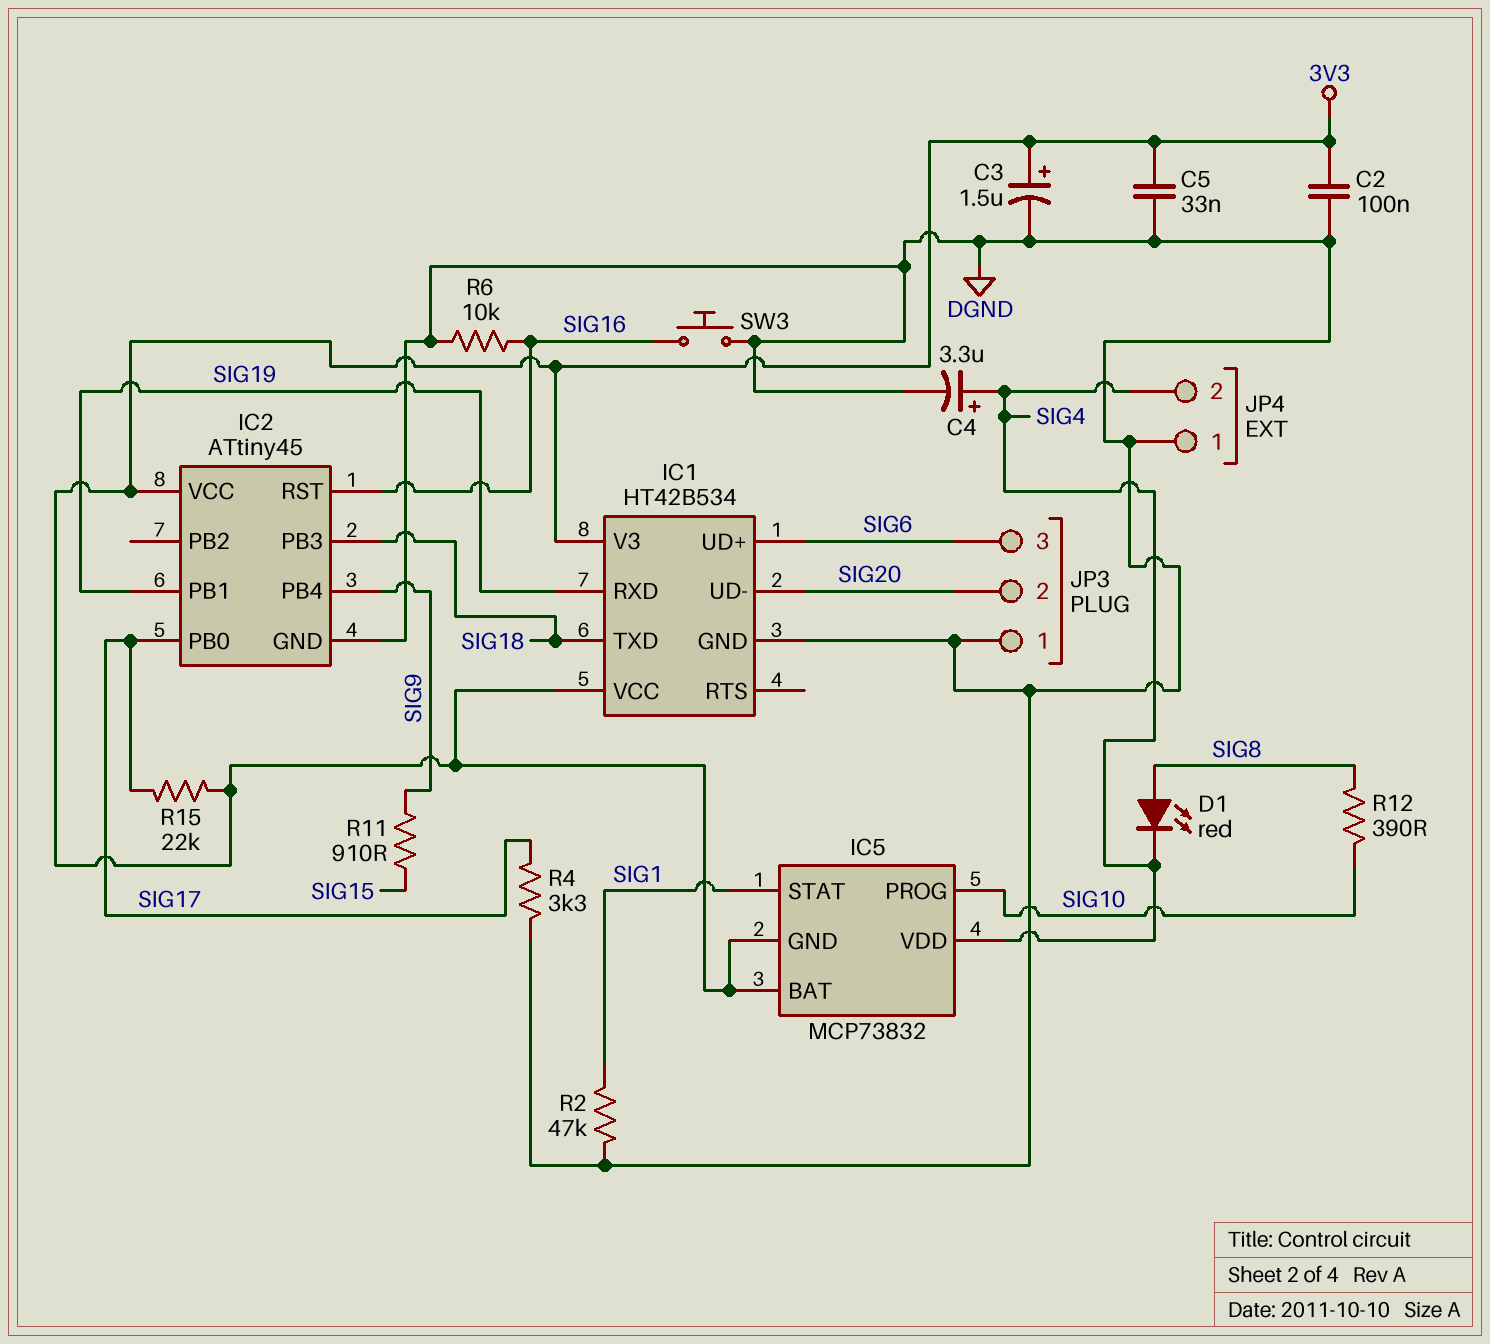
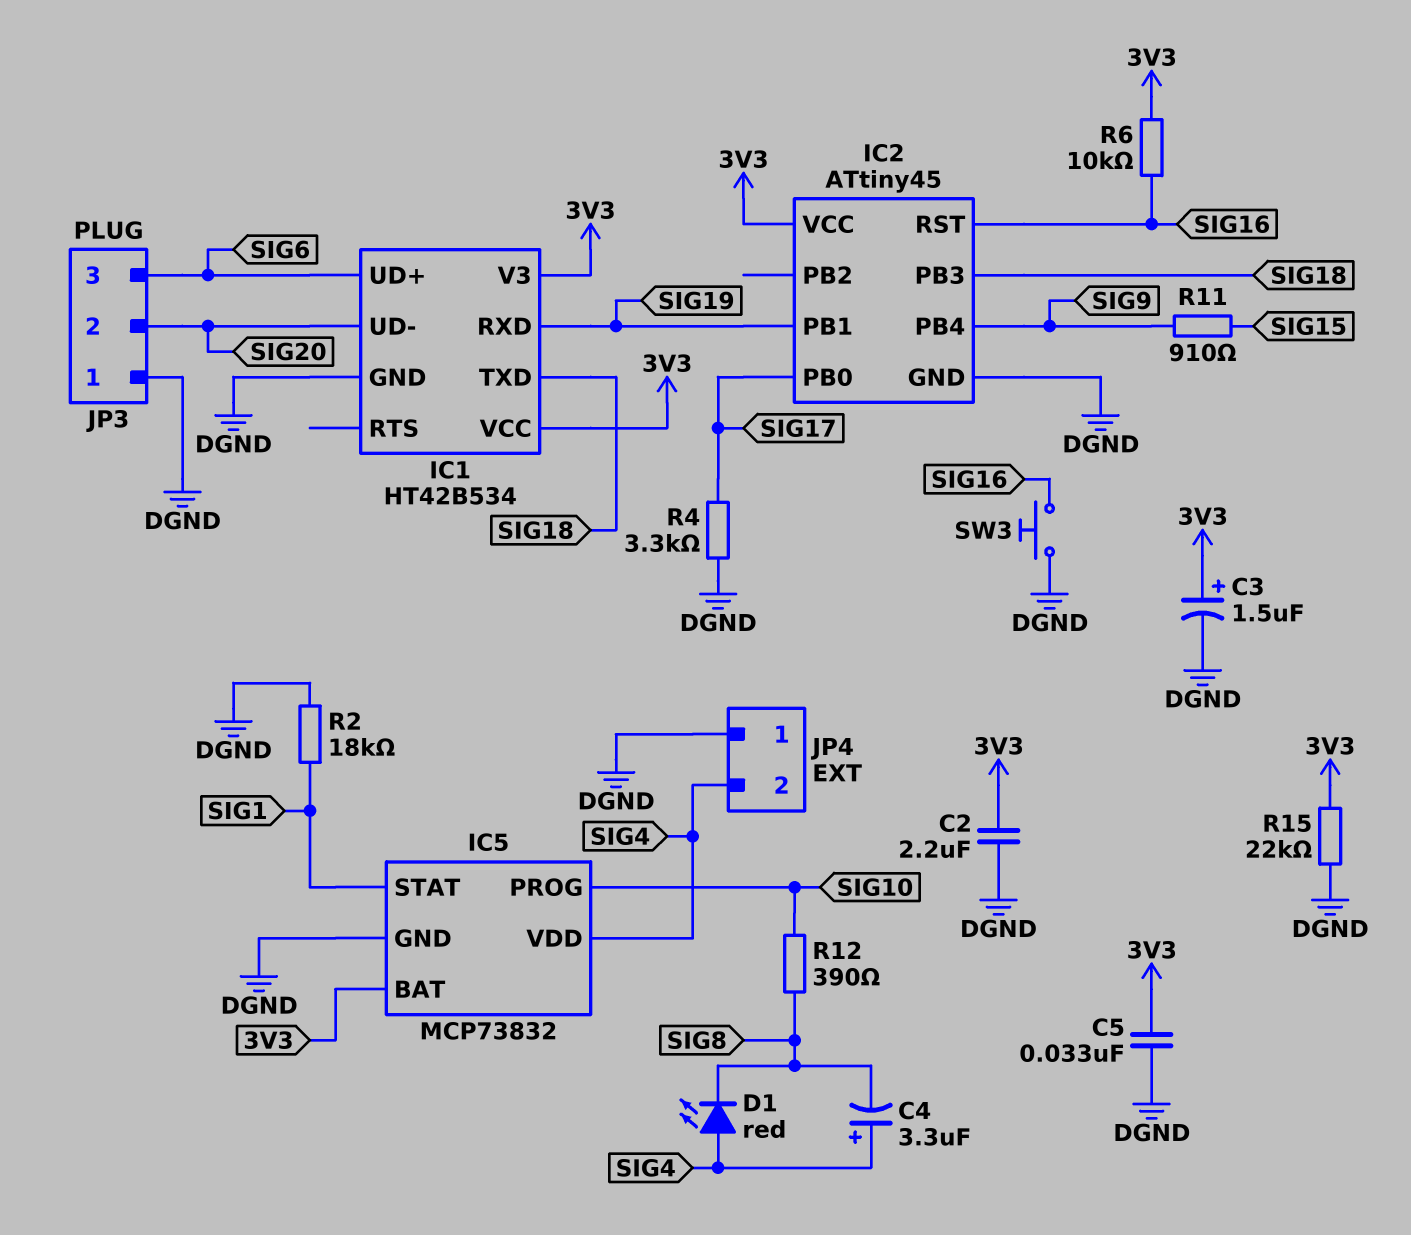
C2: 100nF (3V3, DGND) -> 2.2uF (3V3, DGND)
C4: 3.3uF (plus SIG4, minus DGND) -> 3.3uF (plus SIG4, minus SIG8)
D1: LED red (A SIG8, K SIG4) -> LED red (A SIG4, K SIG8)
IC5 pin GND: 3V3 -> DGND
R2: 47k (DGND, SIG1) -> 18k (DGND, SIG1)
R6: 10k (DGND, SIG16) -> 10k (3V3, SIG16)
R15: 22k (3V3, SIG17) -> 22k (3V3, DGND)

